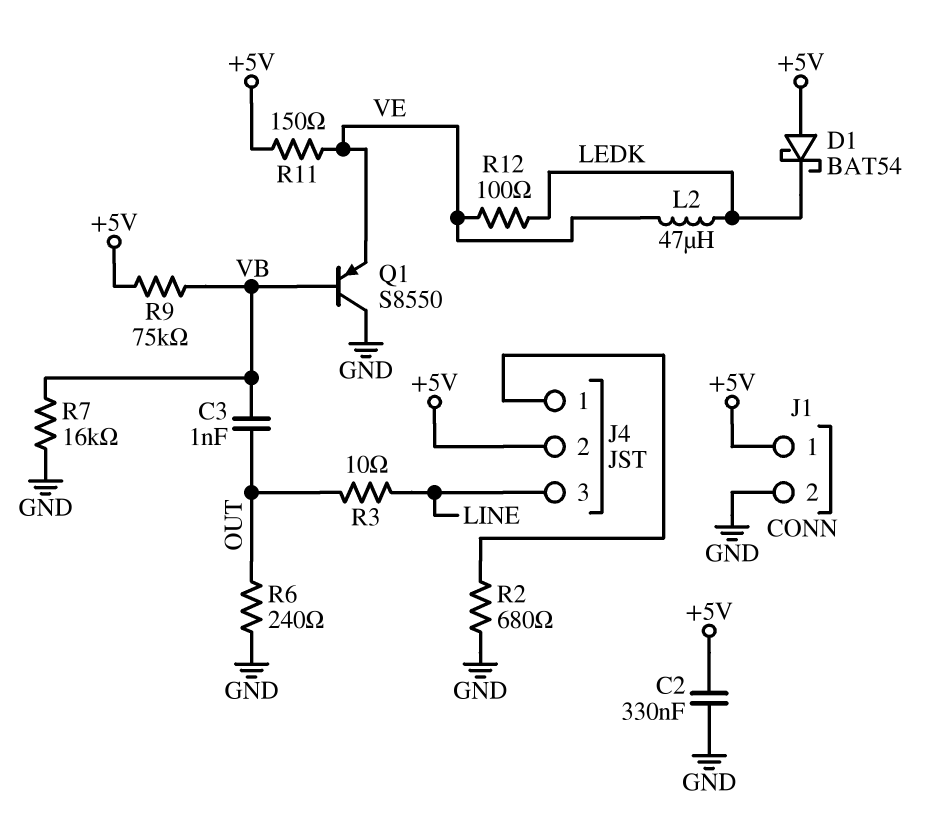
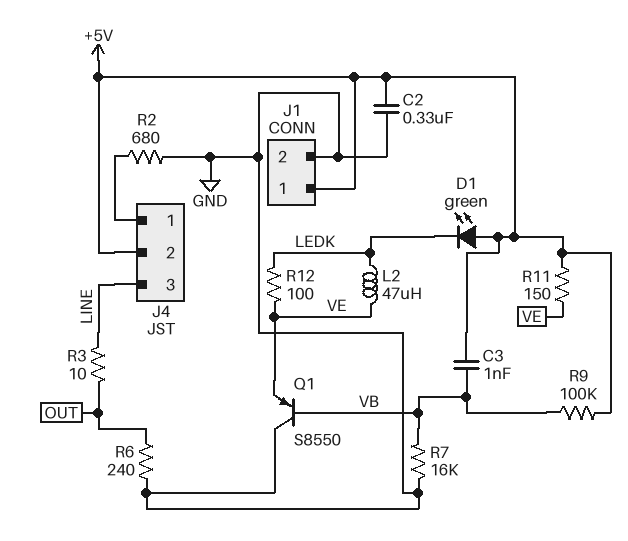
C3: 1nF (OUT, VB) -> 1nF (+5V, VB)
D1: schottky BAT54 (A +5V, K LEDK) -> LED green (A +5V, K LEDK)
R9: 75k (+5V, VB) -> 100k (+5V, VB)

